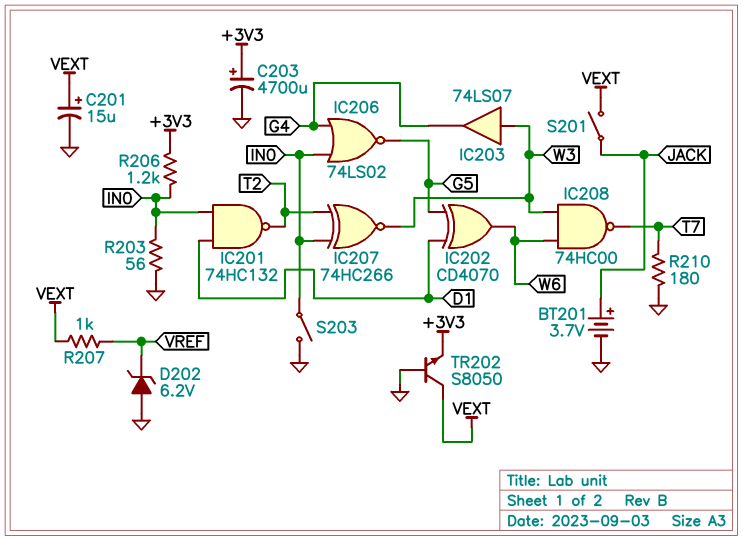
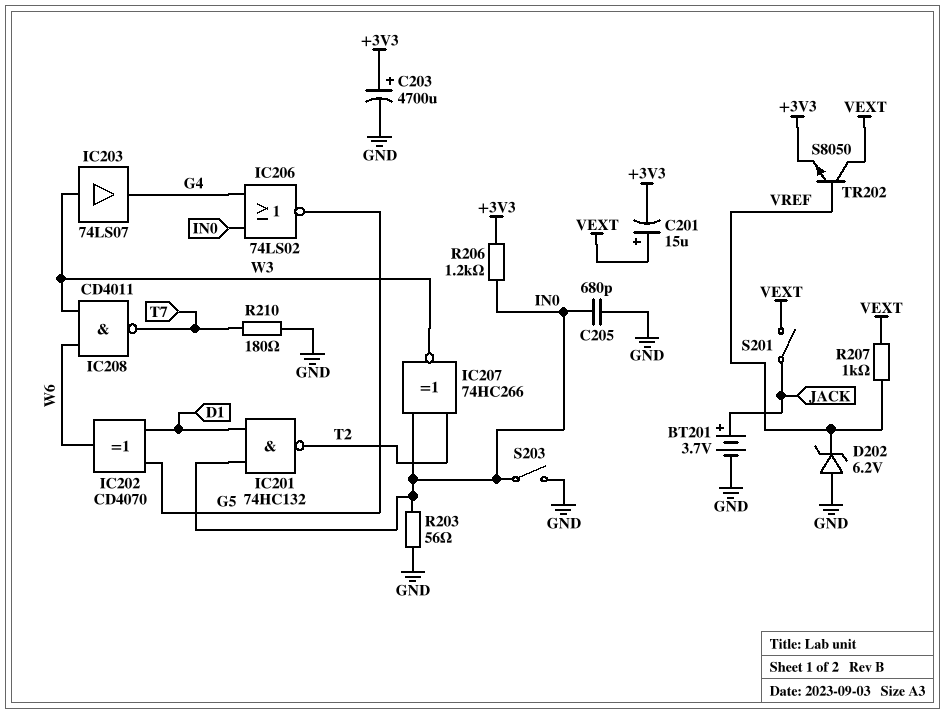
C201: 15uF (plus VEXT, minus GND) -> 15uF (plus VEXT, minus +3V3)
C205: none -> 680pF (GND, IN0)
IC208: NAND 74HC00 (in W3, in W6, out T7) -> NAND CD4011 (in W3, in W6, out T7)
TR202: NPN S8050 (B GND, C VEXT, E +3V3) -> NPN S8050 (B VREF, C VEXT, E +3V3)

